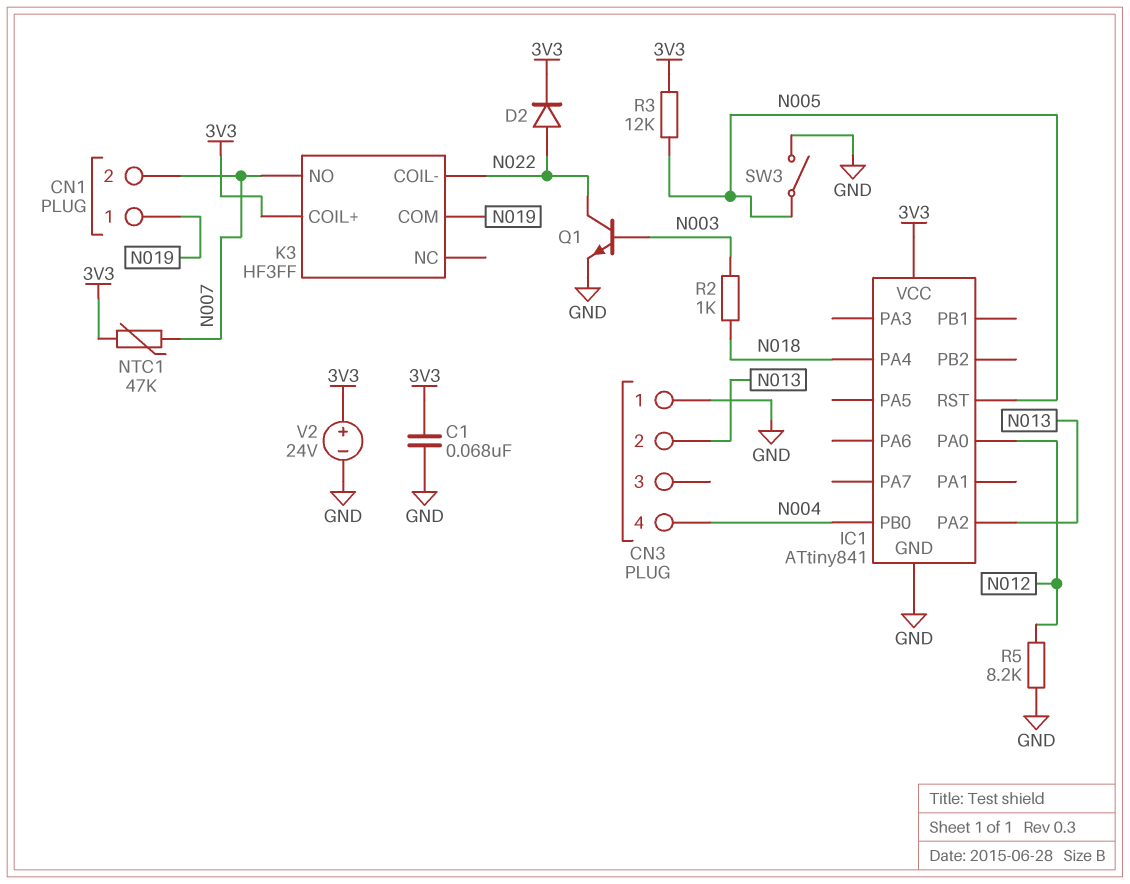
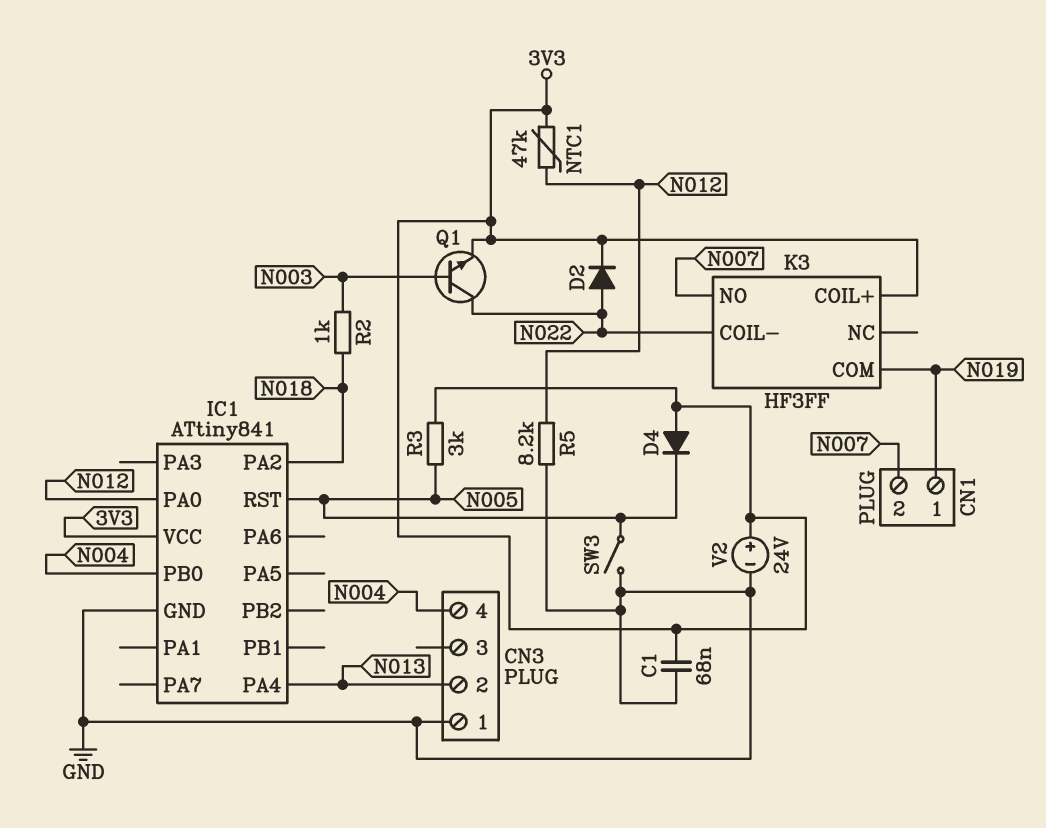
D4: none -> diode (A 3V3, K N005)
IC1 pin PA2: N013 -> N018
IC1 pin PA4: N018 -> N013
NTC1: 47k (3V3, N007) -> 47k (3V3, N012)
Q1: NPN (B N003, C N022, E GND) -> NPN (B N003, C N022, E 3V3)
R3: 12k (3V3, N005) -> 3k (3V3, N005)

